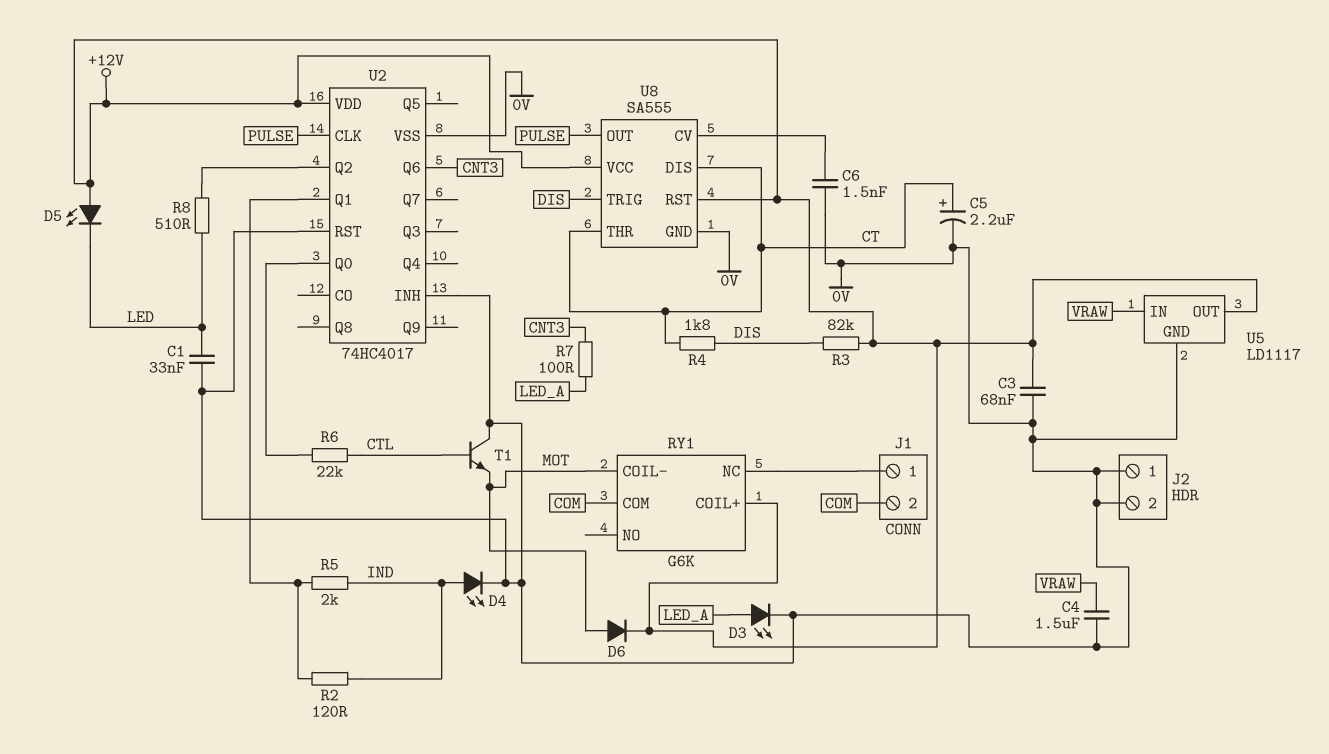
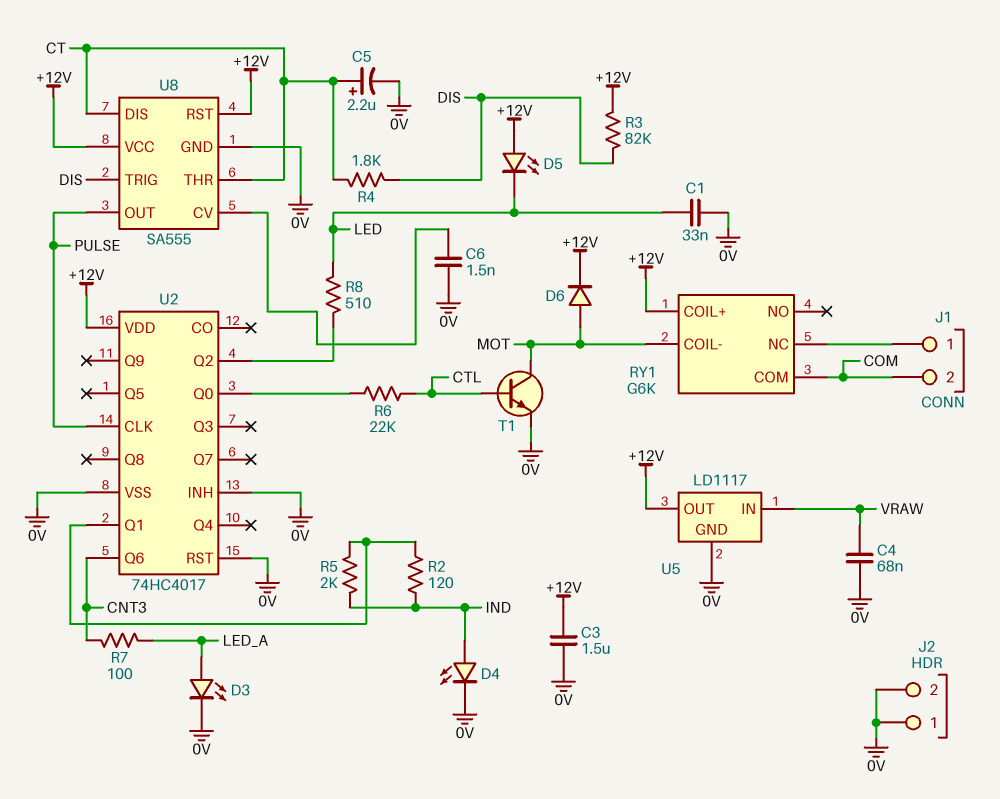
C3: 68nF (+12V, 0V) -> 1.5uF (+12V, 0V)
C4: 1.5uF (0V, VRAW) -> 68nF (0V, VRAW)
T1: NPN (B CTL, C 0V, E MOT) -> NPN (B CTL, C MOT, E 0V)

